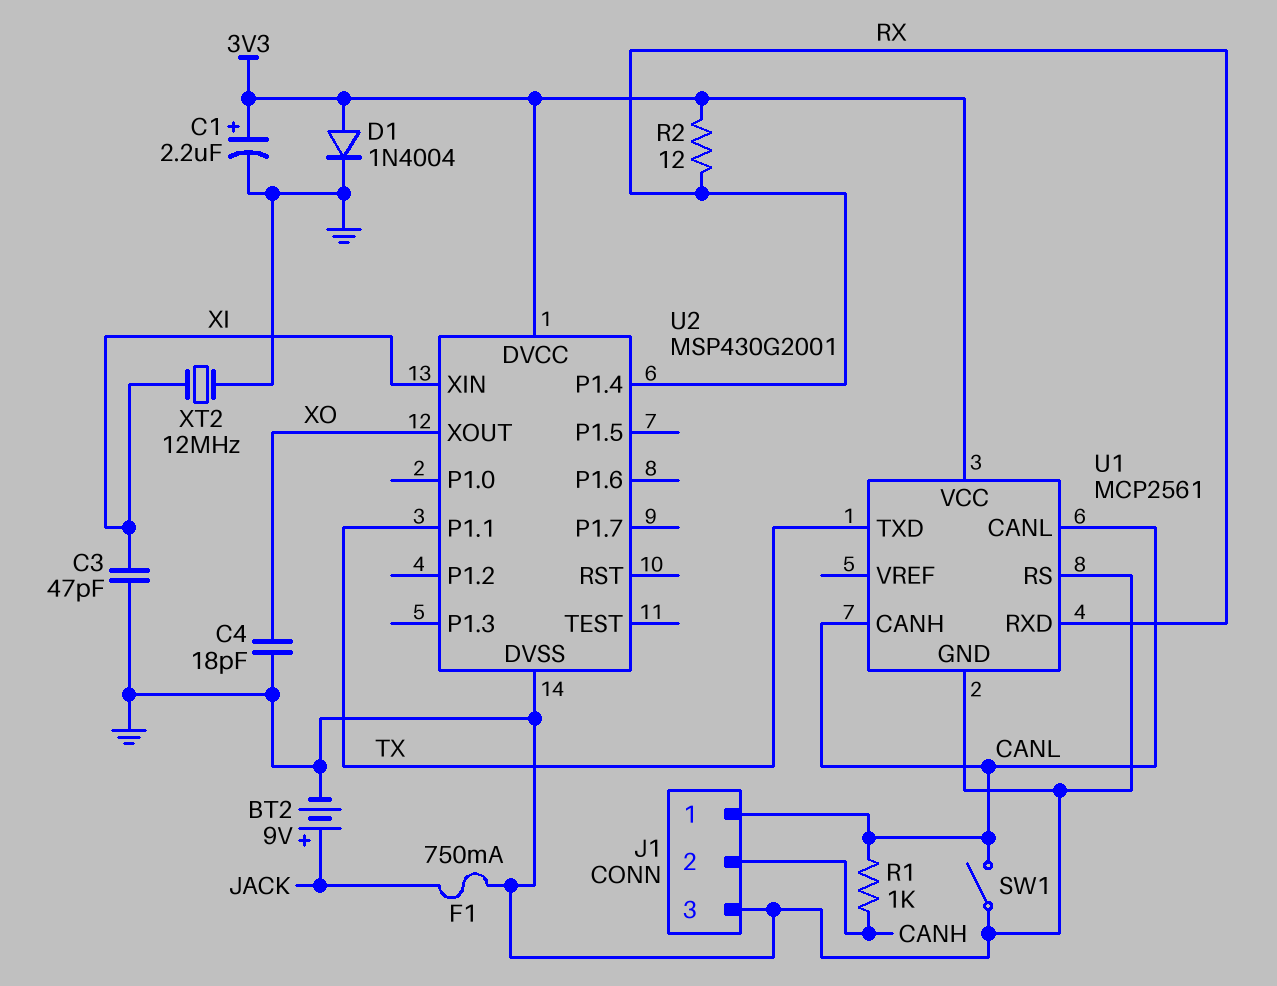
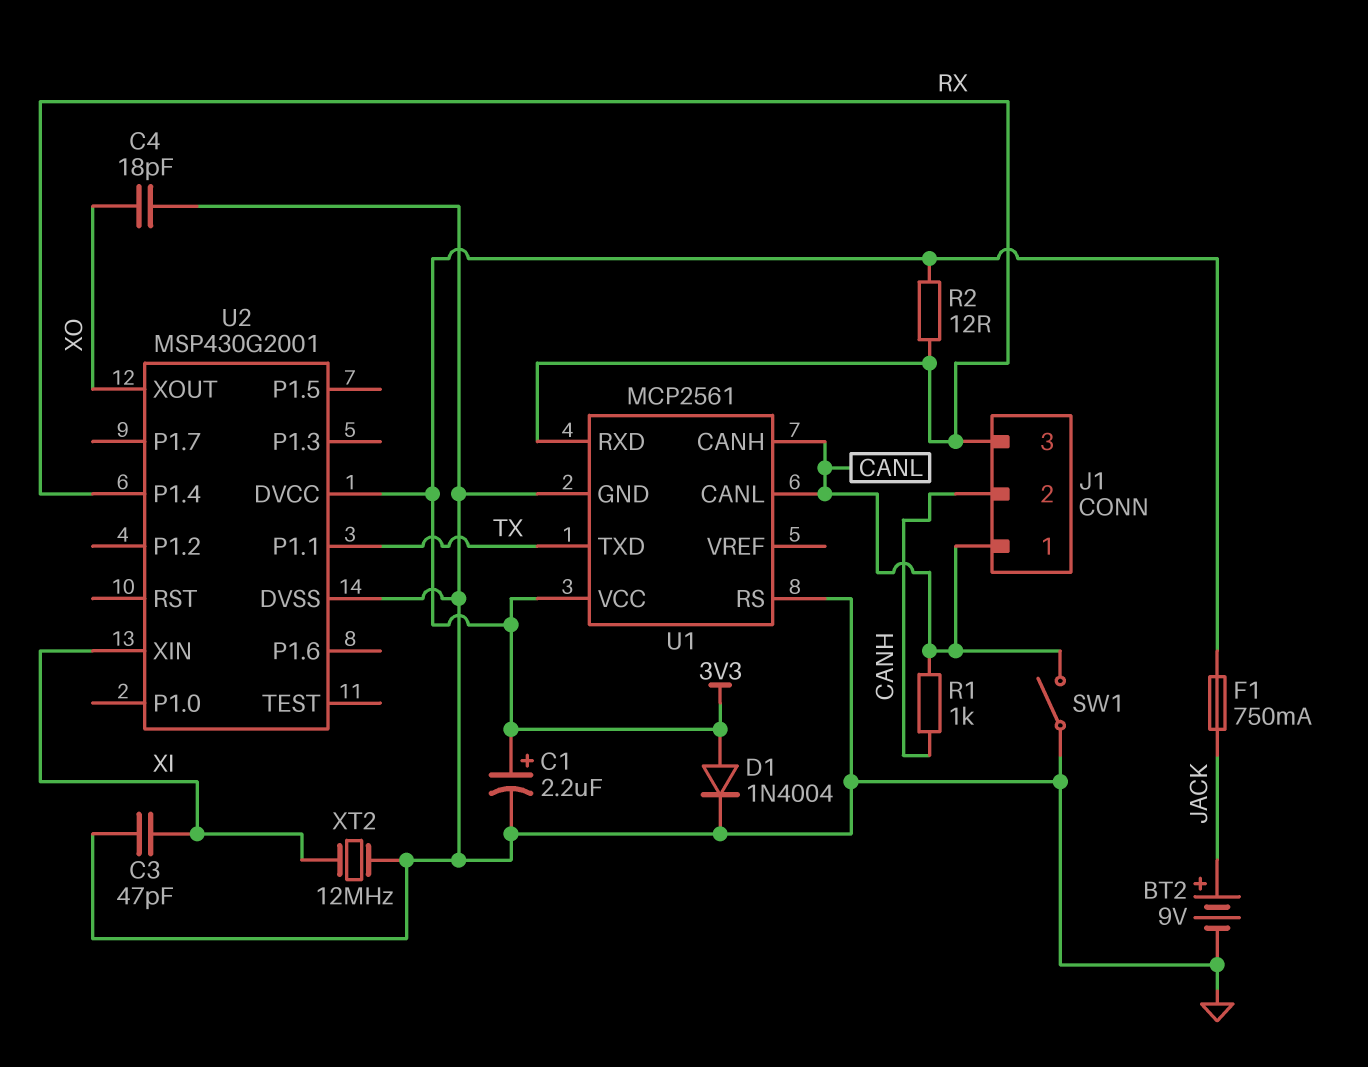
F1: 750mA (GND, JACK) -> 750mA (3V3, JACK)
J1 pin 3: GND -> RX

